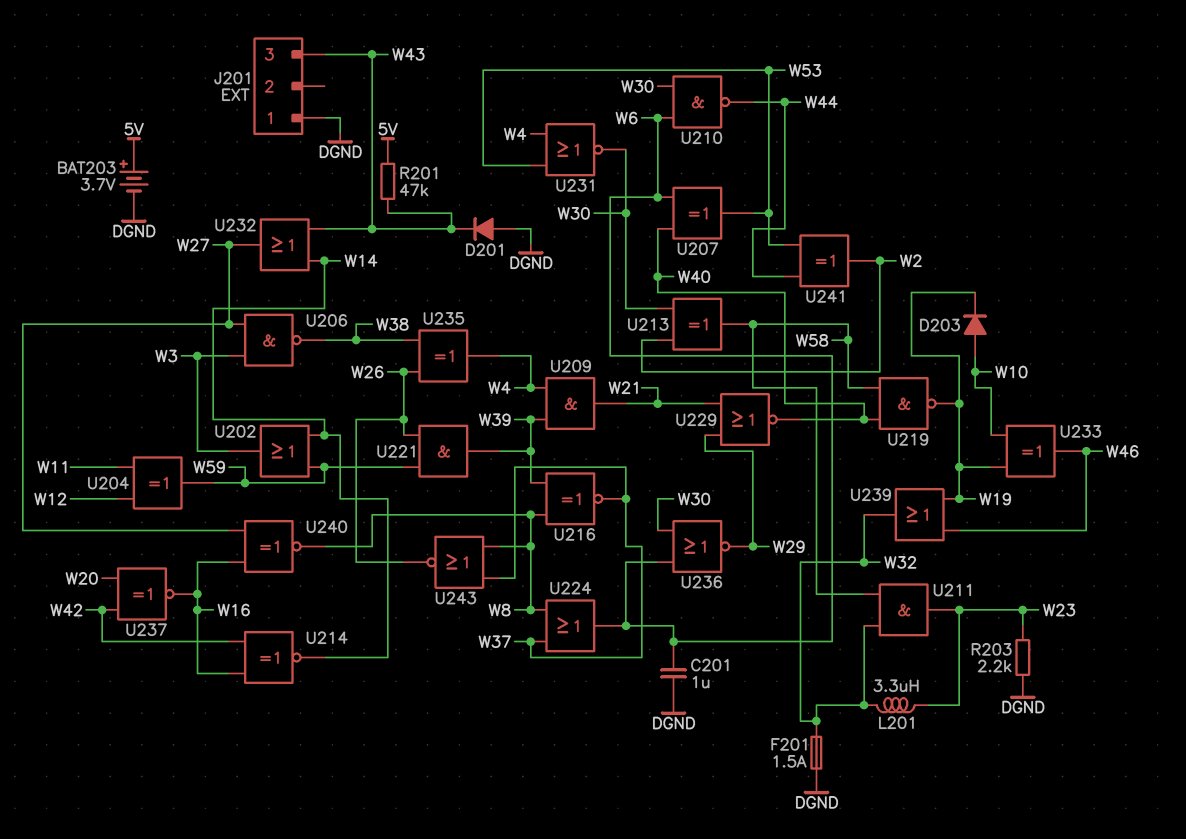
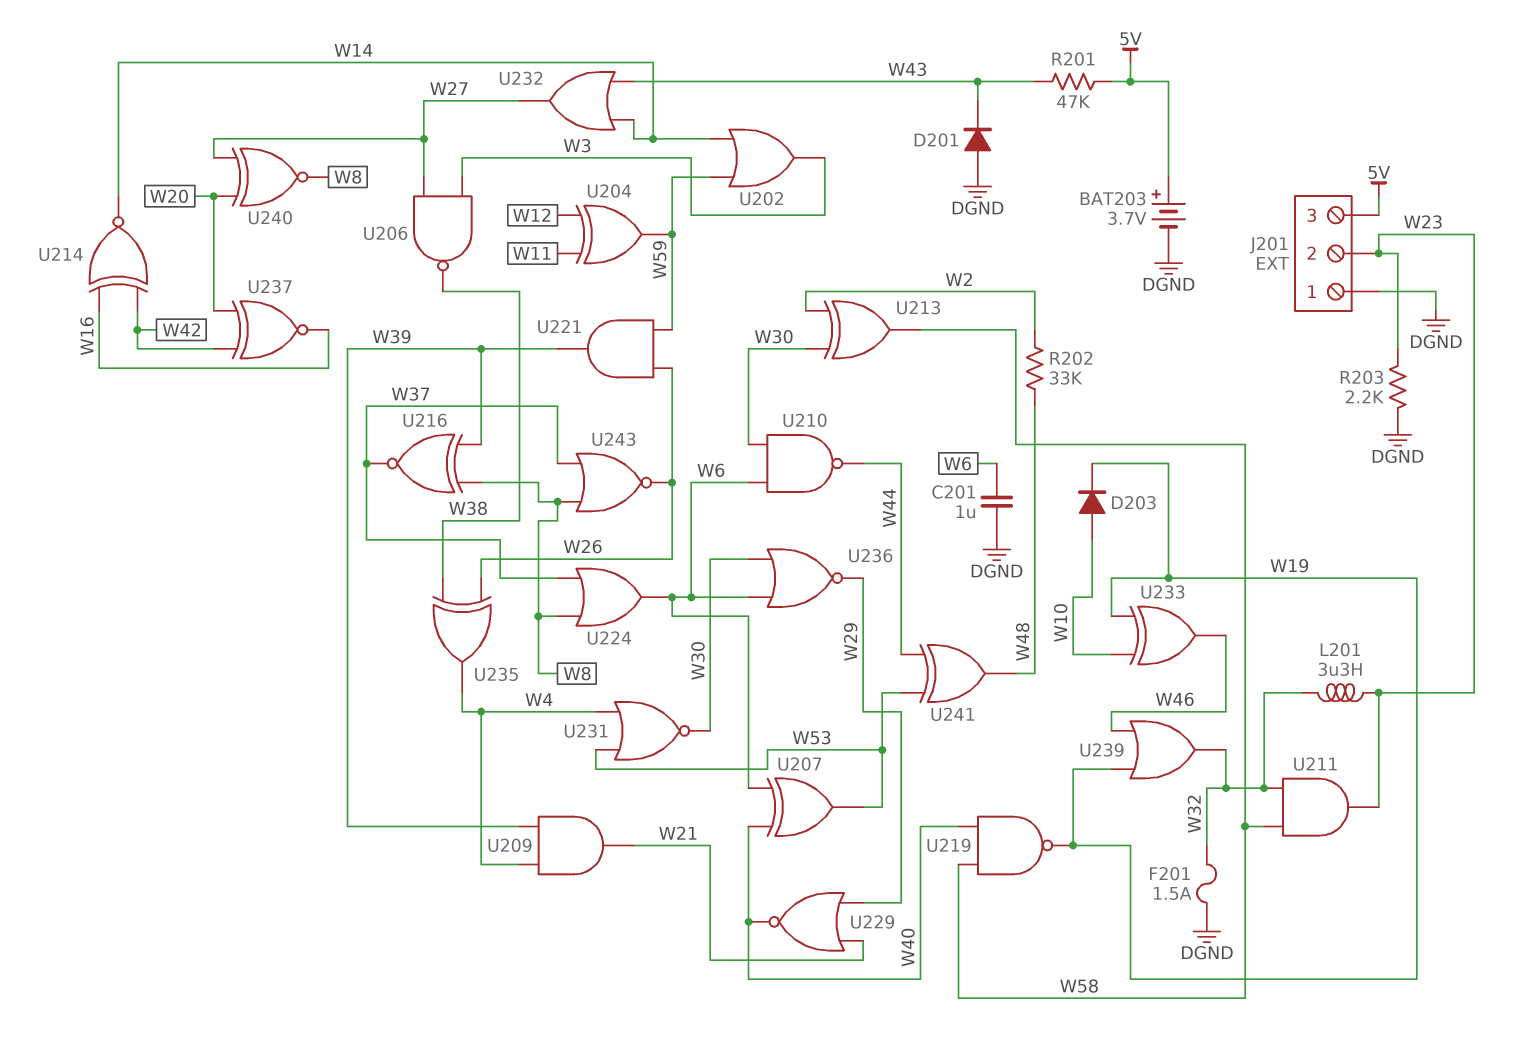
J201 pin 2: none -> W23
J201 pin 3: W43 -> 5V
R202: none -> 33k (W2, W48)
U240: XNOR (in W16, in W27, out W8) -> XNOR (in W20, in W27, out W8)
U241: XOR (in W44, in W53, out W2) -> XOR (in W44, in W53, out W48)

